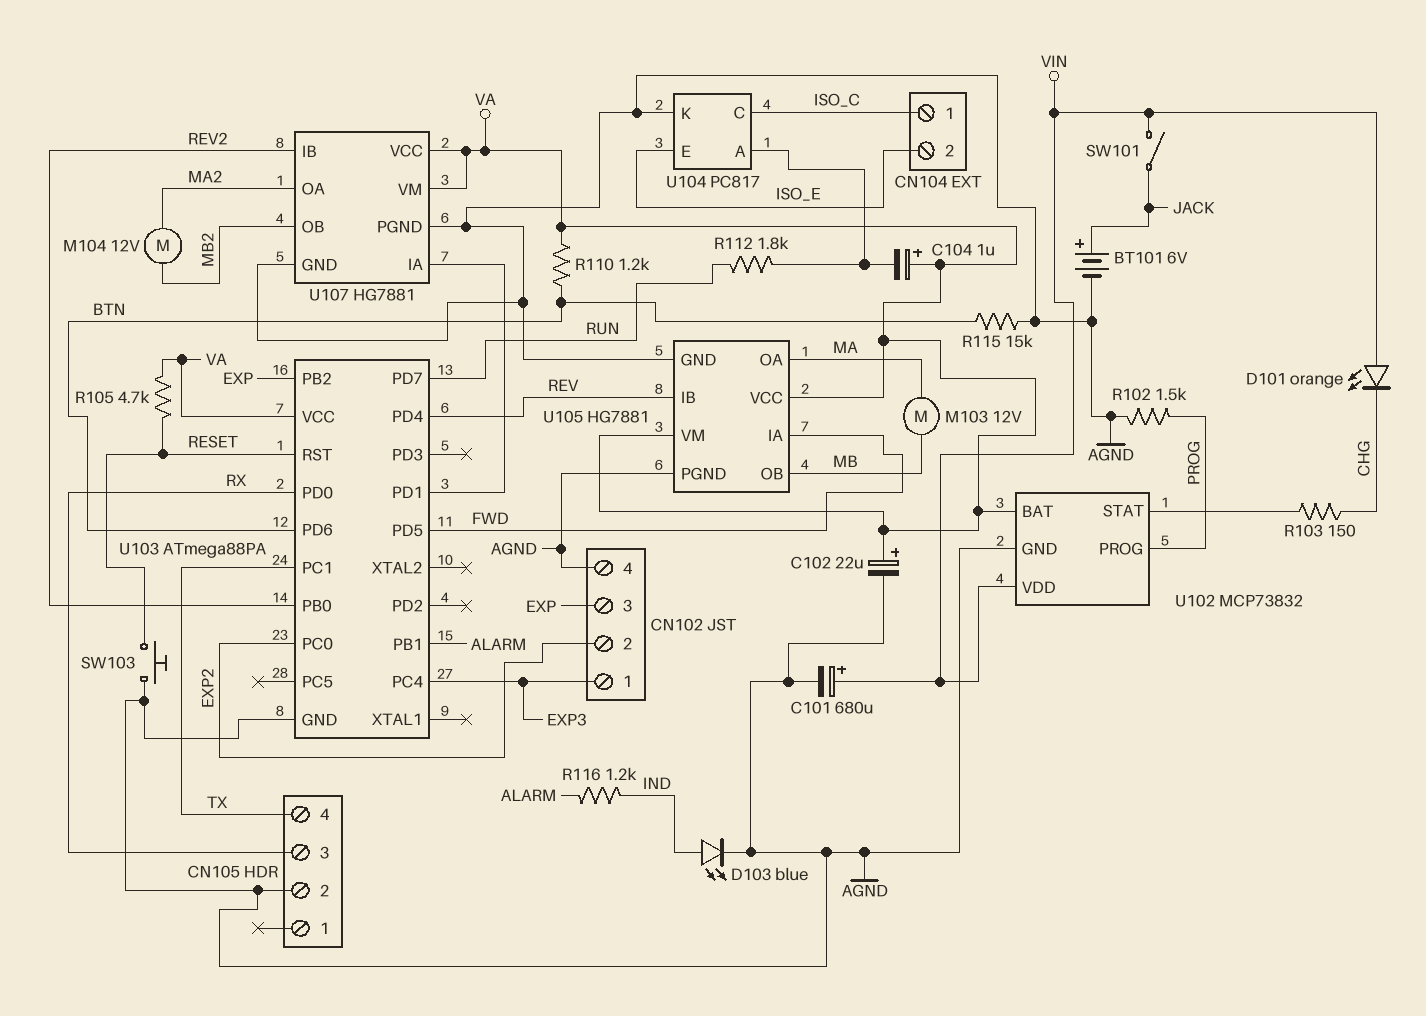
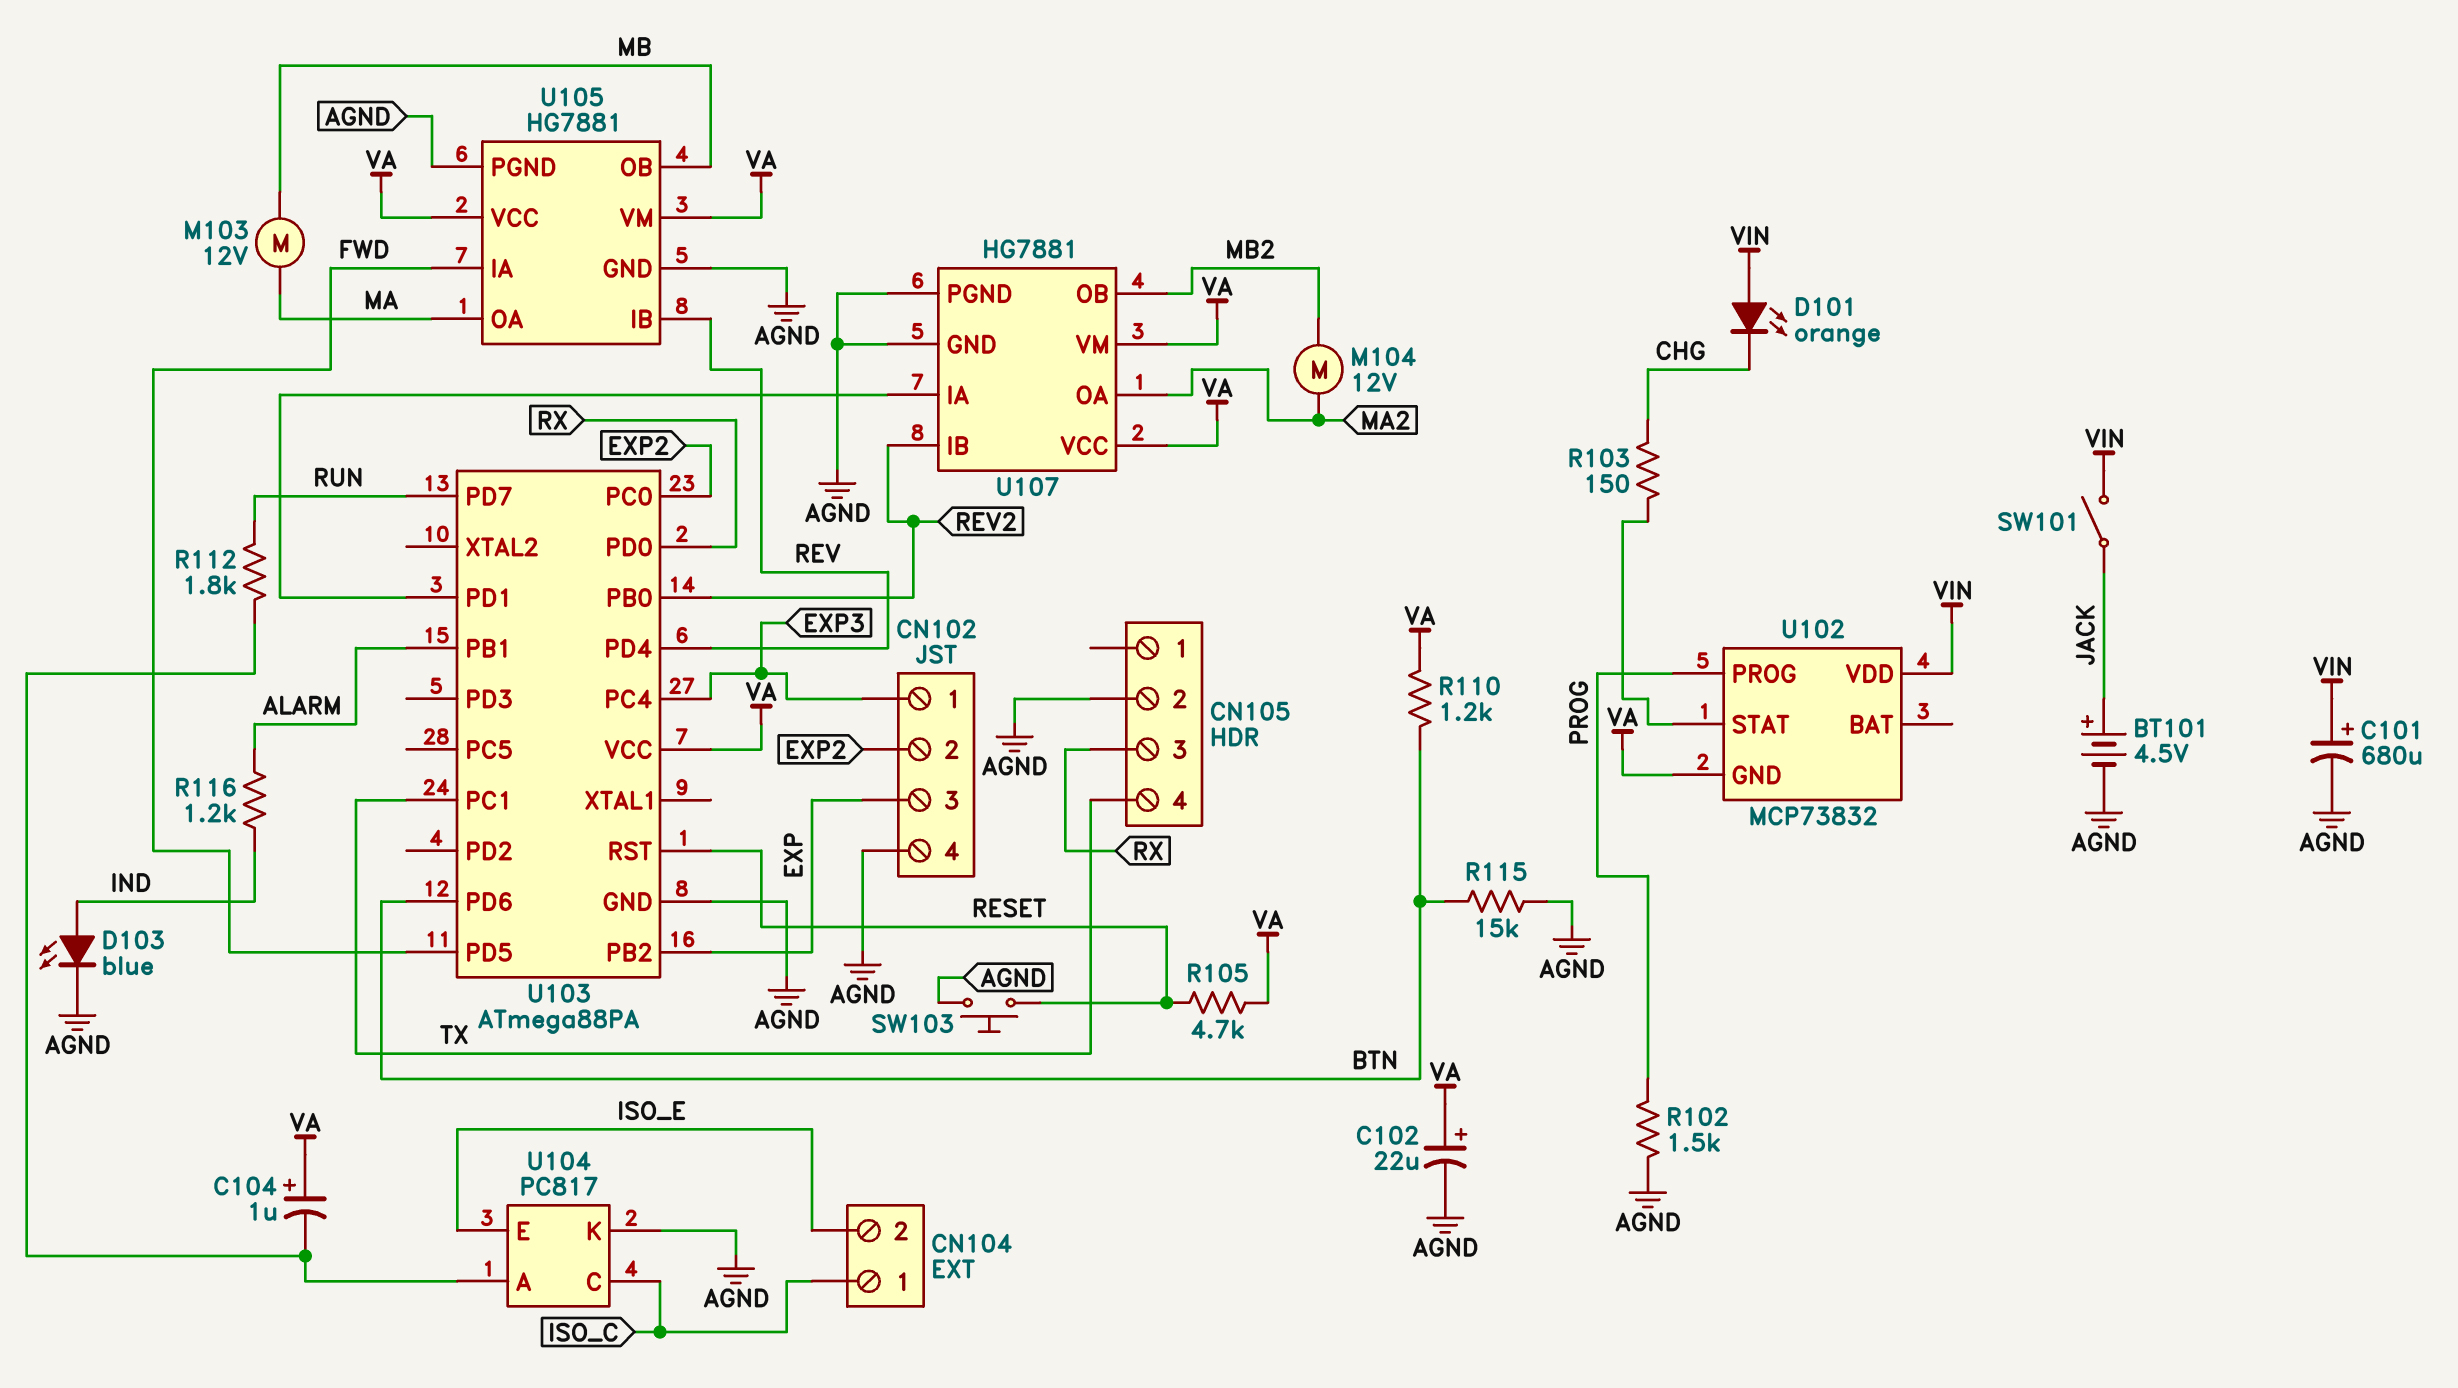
BT101: 6V (plus JACK, minus AGND) -> 4.5V (plus JACK, minus AGND)
U102 pin BAT: VA -> none
U102 pin GND: AGND -> VA

